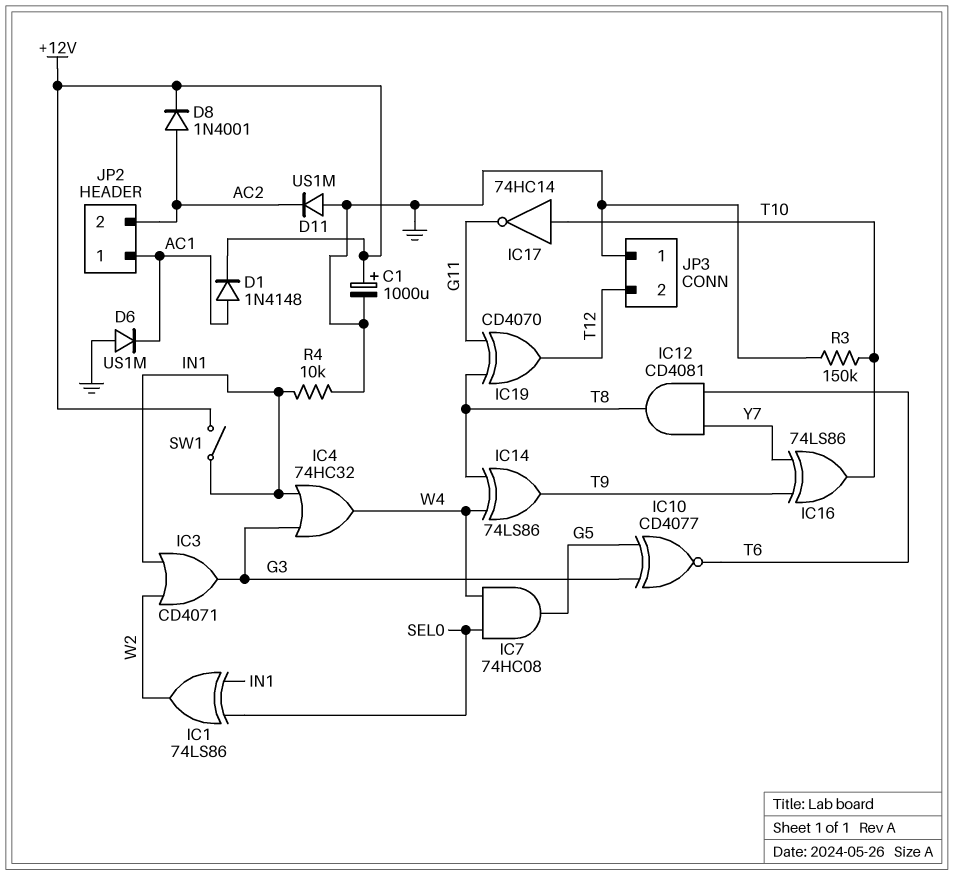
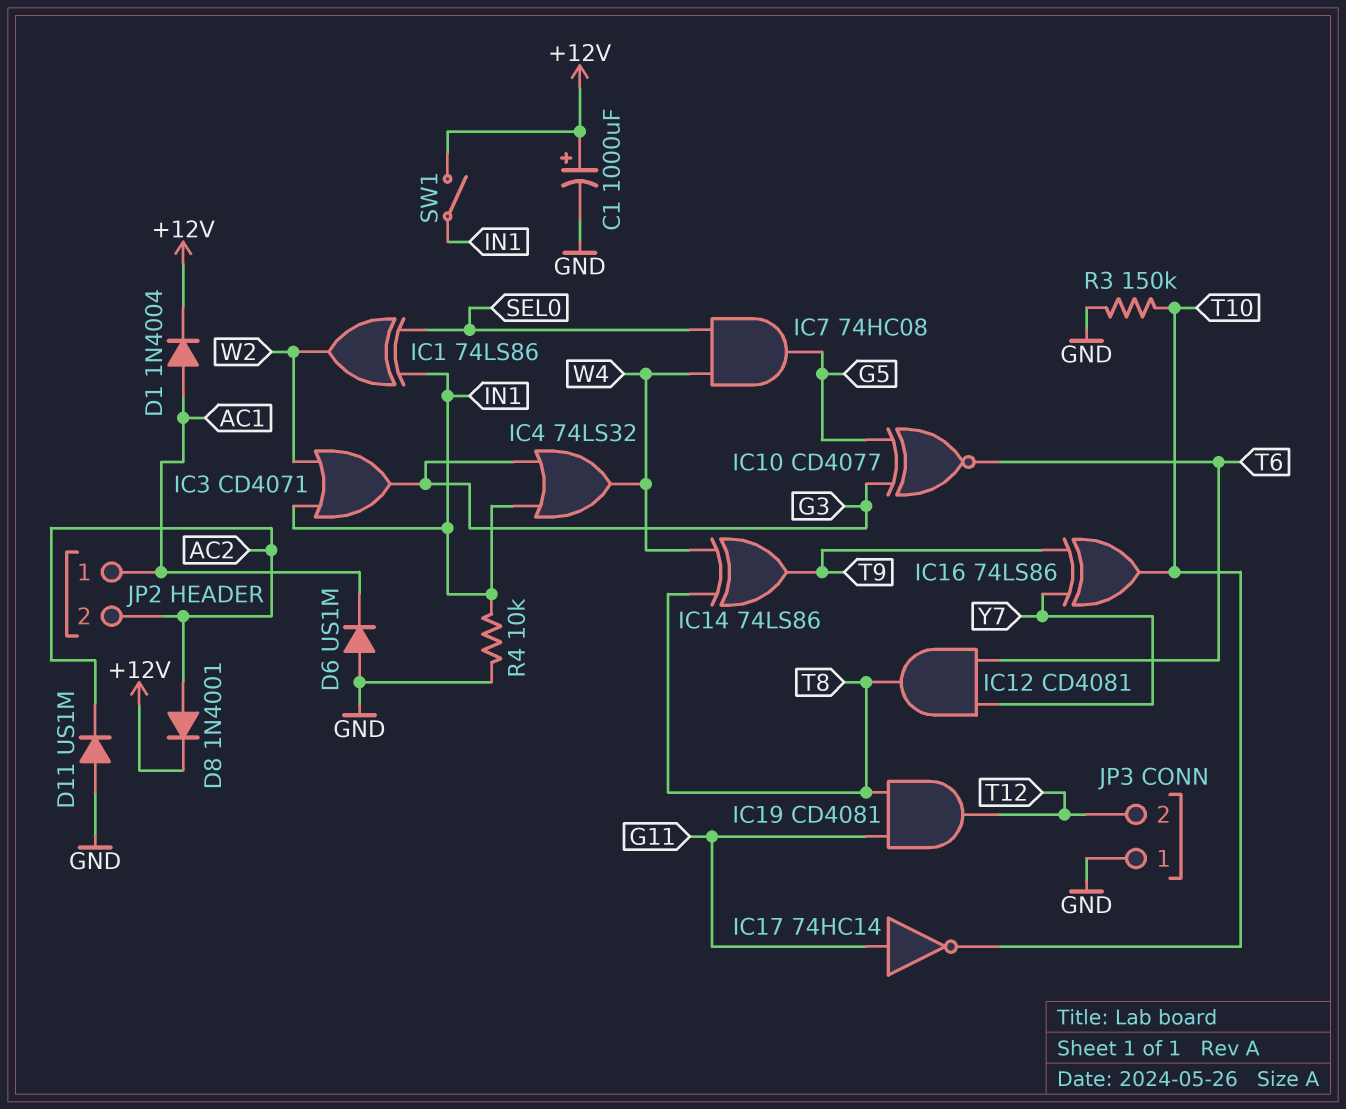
D1: diode 1N4148 (A AC1, K +12V) -> diode 1N4004 (A AC1, K +12V)
IC4: OR 74HC32 (in G3, in IN1, out W4) -> OR 74LS32 (in G3, in IN1, out W4)
IC17: NOT 74HC14 (in T10, out G11) -> NOT 74HC14 (in G11, out T10)
IC19: XOR CD4070 (in G11, in T8, out T12) -> AND CD4081 (in G11, in T8, out T12)

